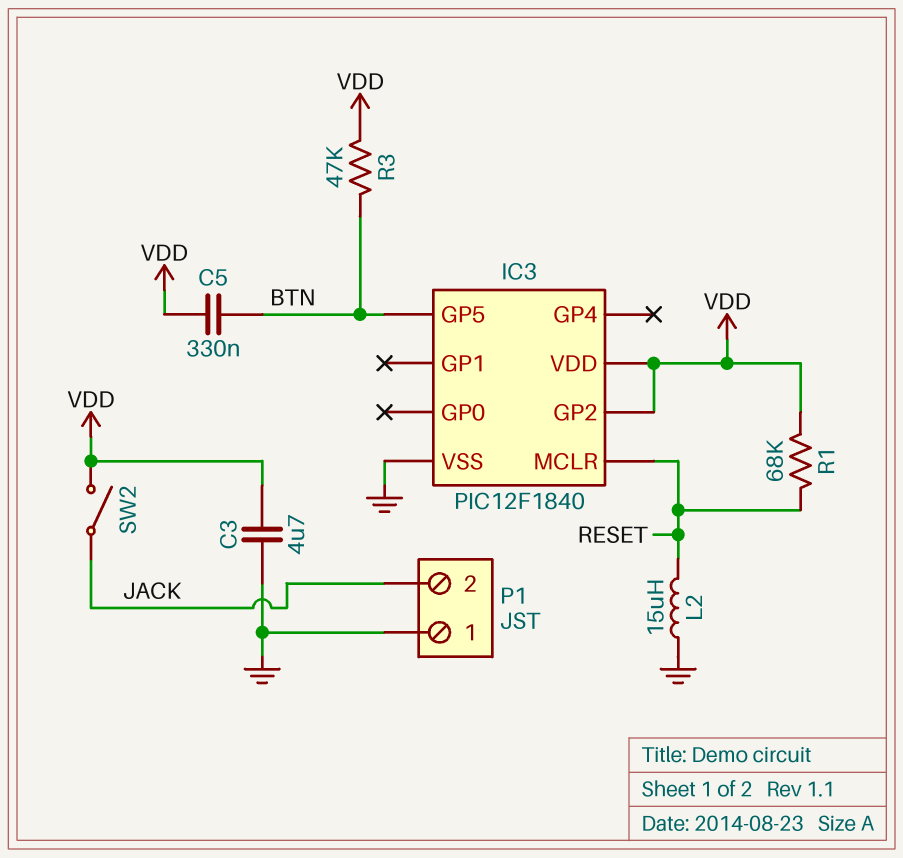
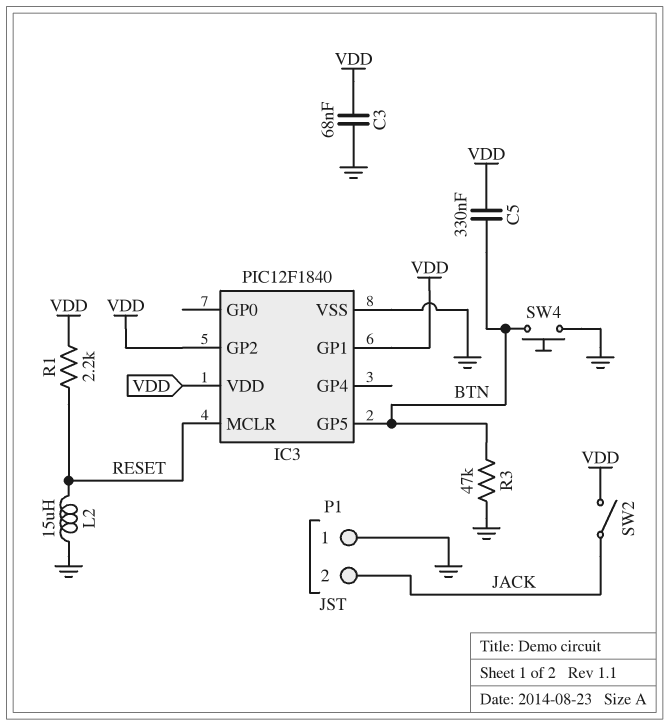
C3: 4.7uF (GND, VDD) -> 68nF (GND, VDD)
IC3 pin GP1: none -> VDD
R1: 68k (RESET, VDD) -> 2.2k (RESET, VDD)
R3: 47k (BTN, VDD) -> 47k (BTN, GND)
SW4: none -> button (BTN, GND)

